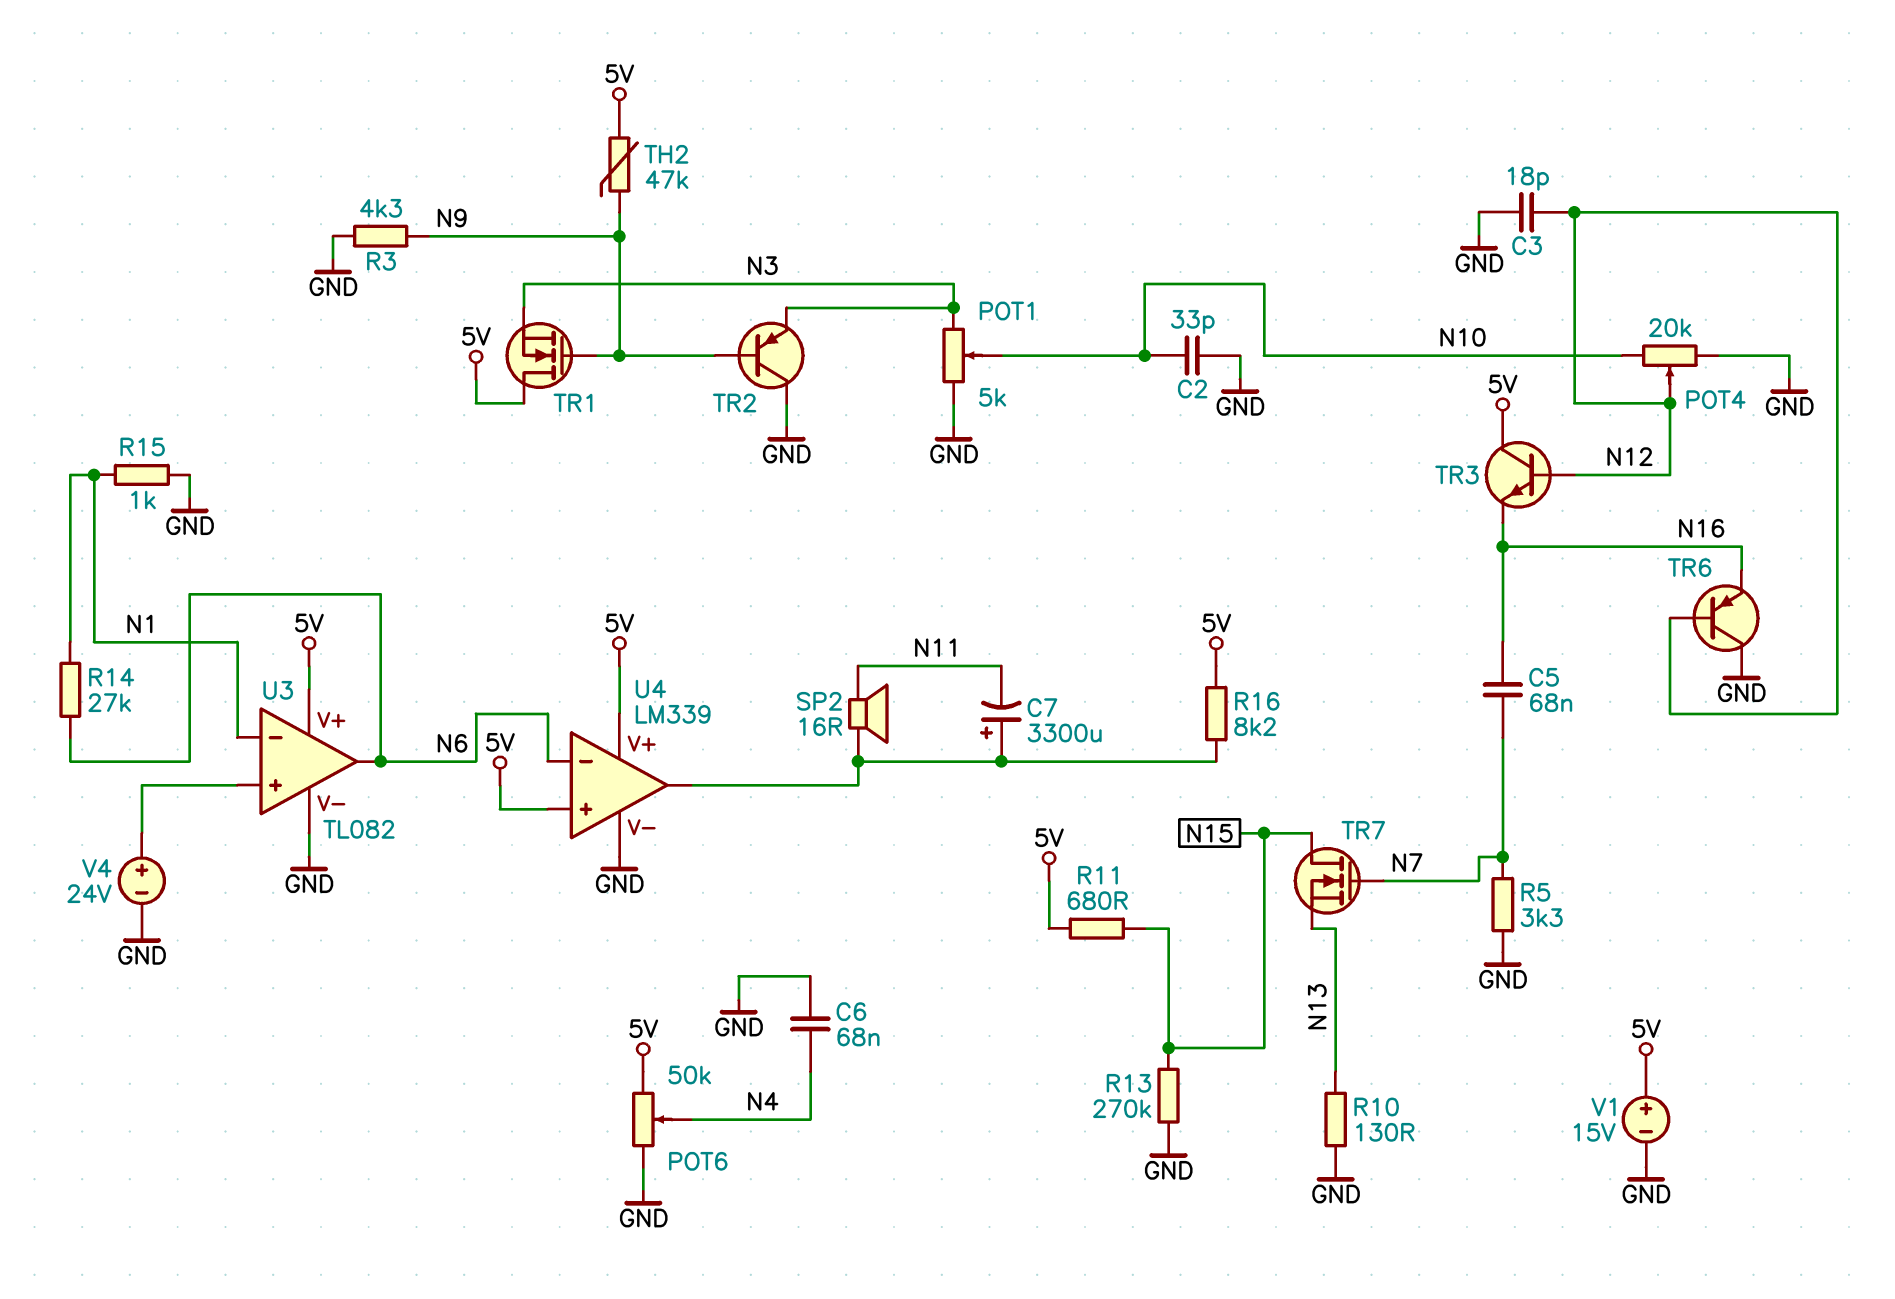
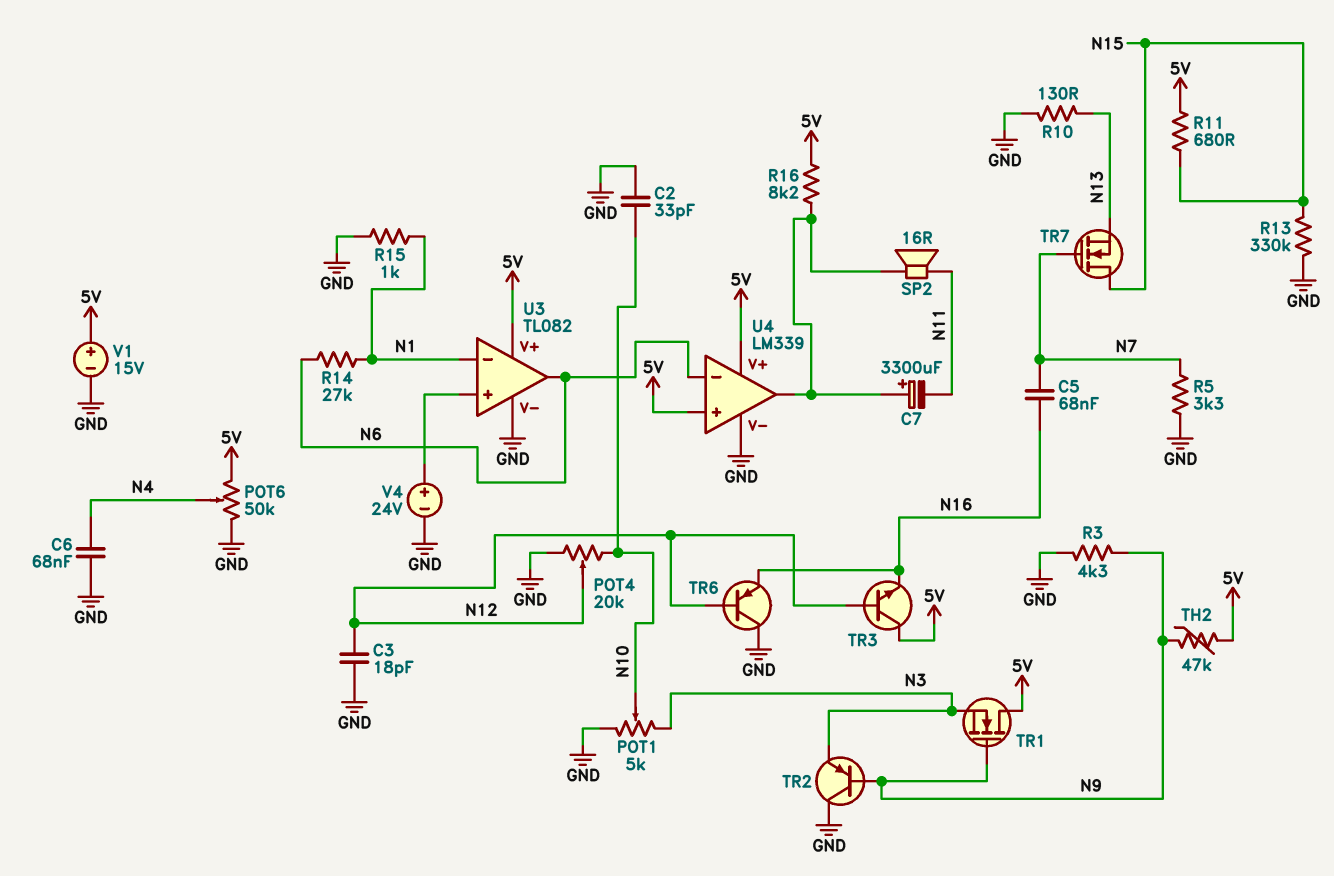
R13: 270k (GND, N15) -> 330k (GND, N15)

